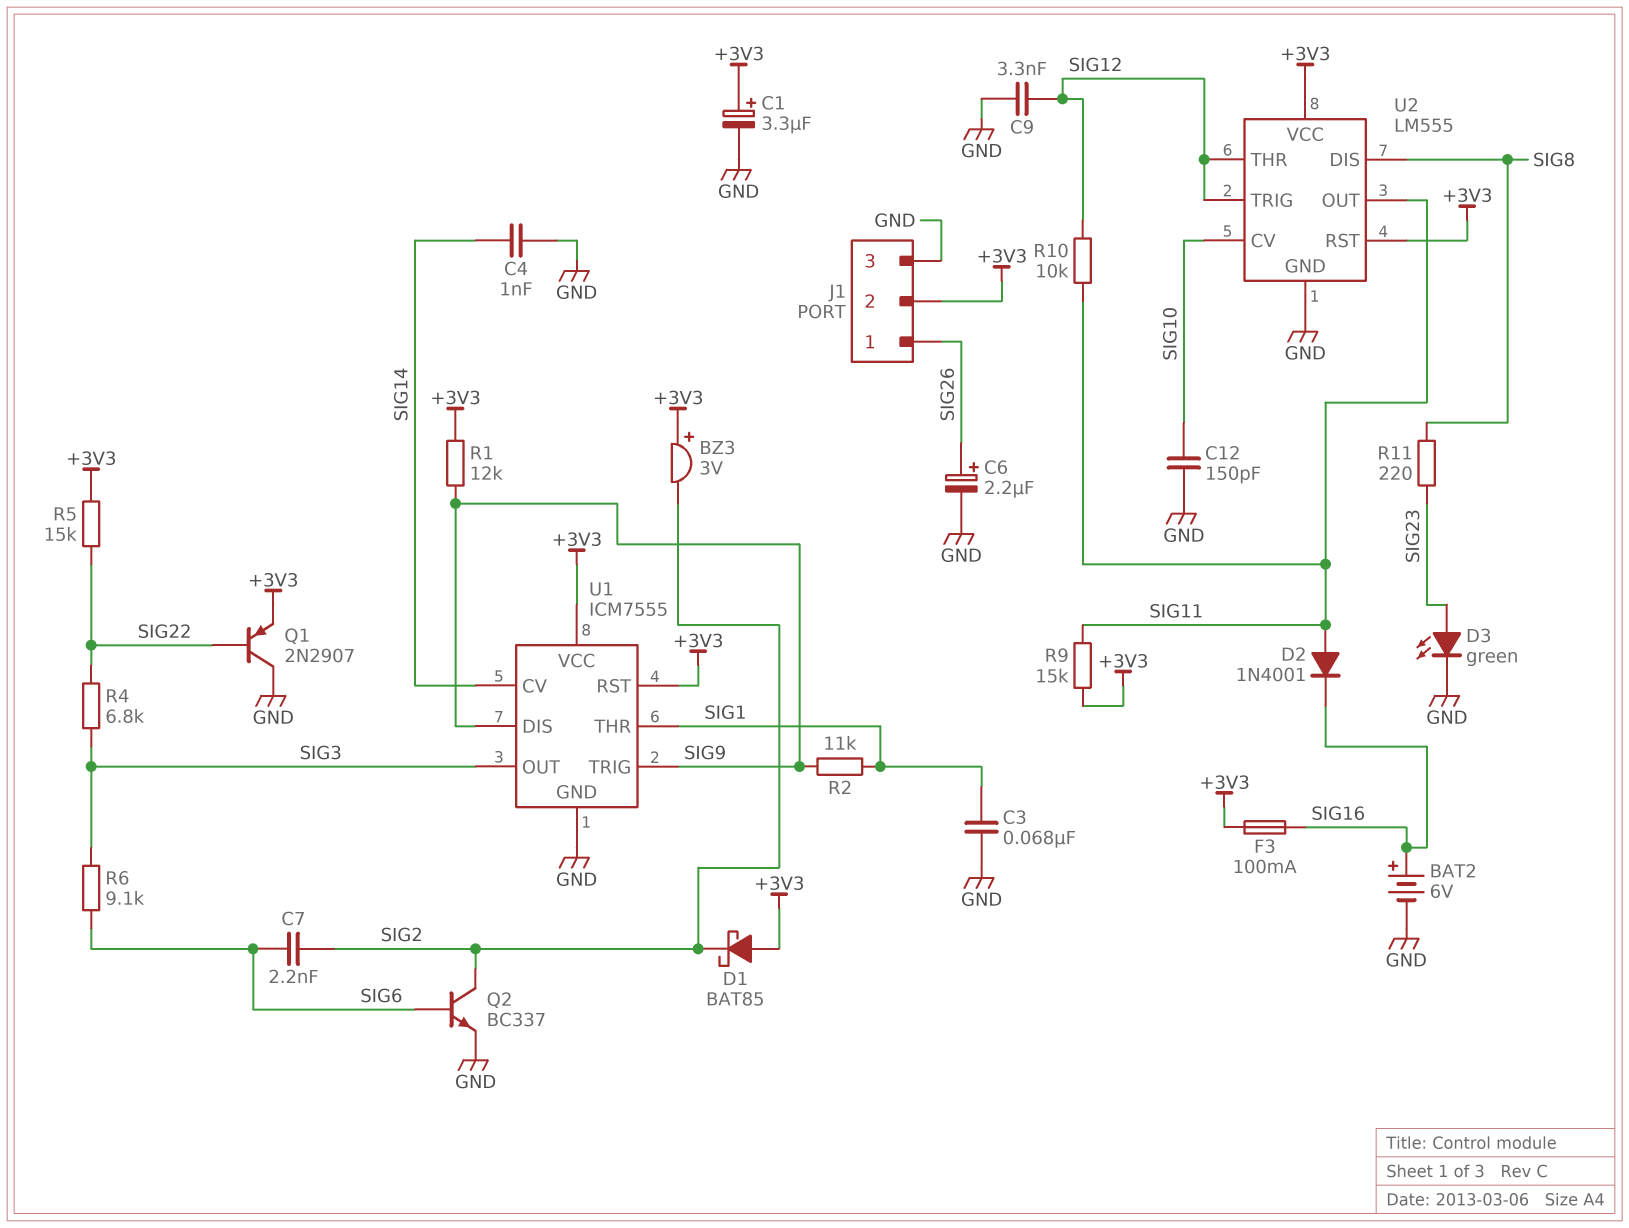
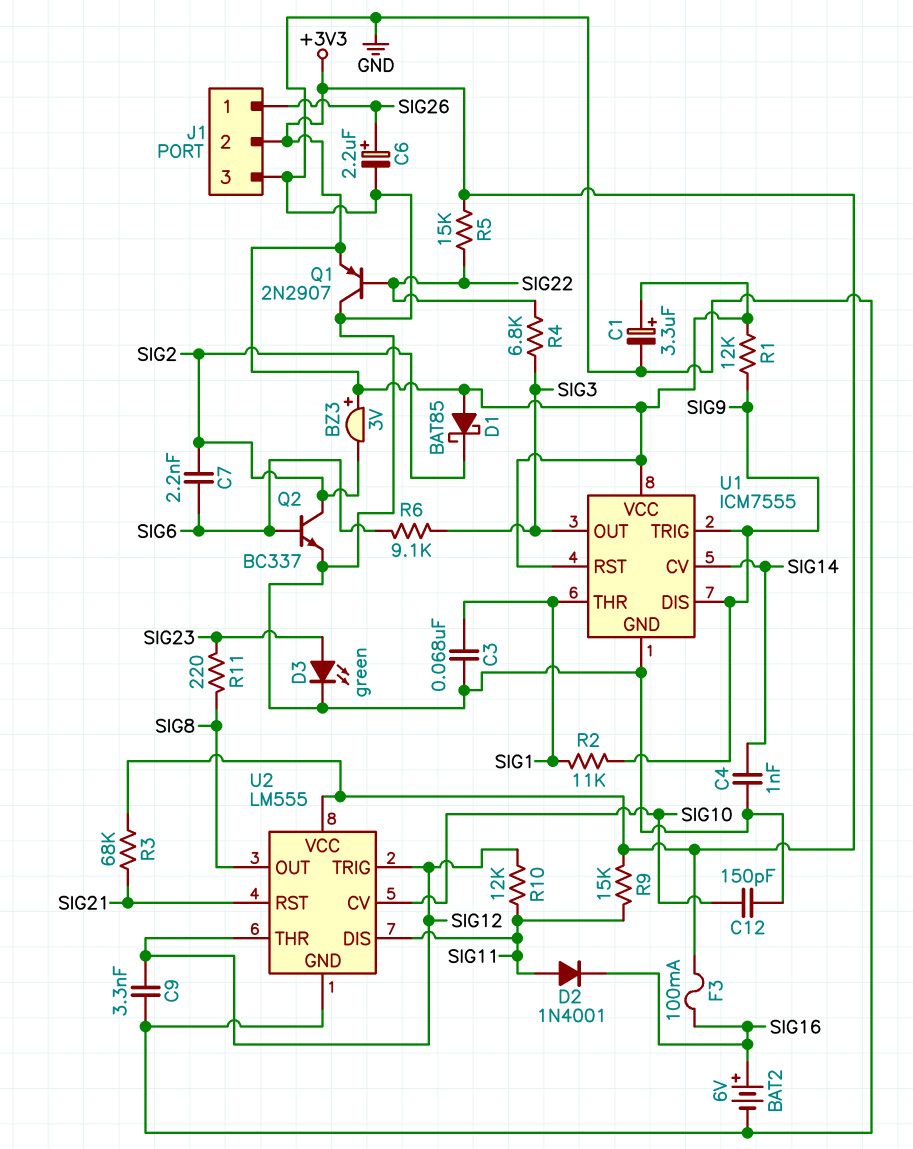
R3: none -> 68k (+3V3, SIG21)
R10: 10k (SIG11, SIG12) -> 12k (SIG11, SIG12)
U2 pin DIS: SIG8 -> SIG11
U2 pin OUT: SIG11 -> SIG8
U2 pin RST: +3V3 -> SIG21

